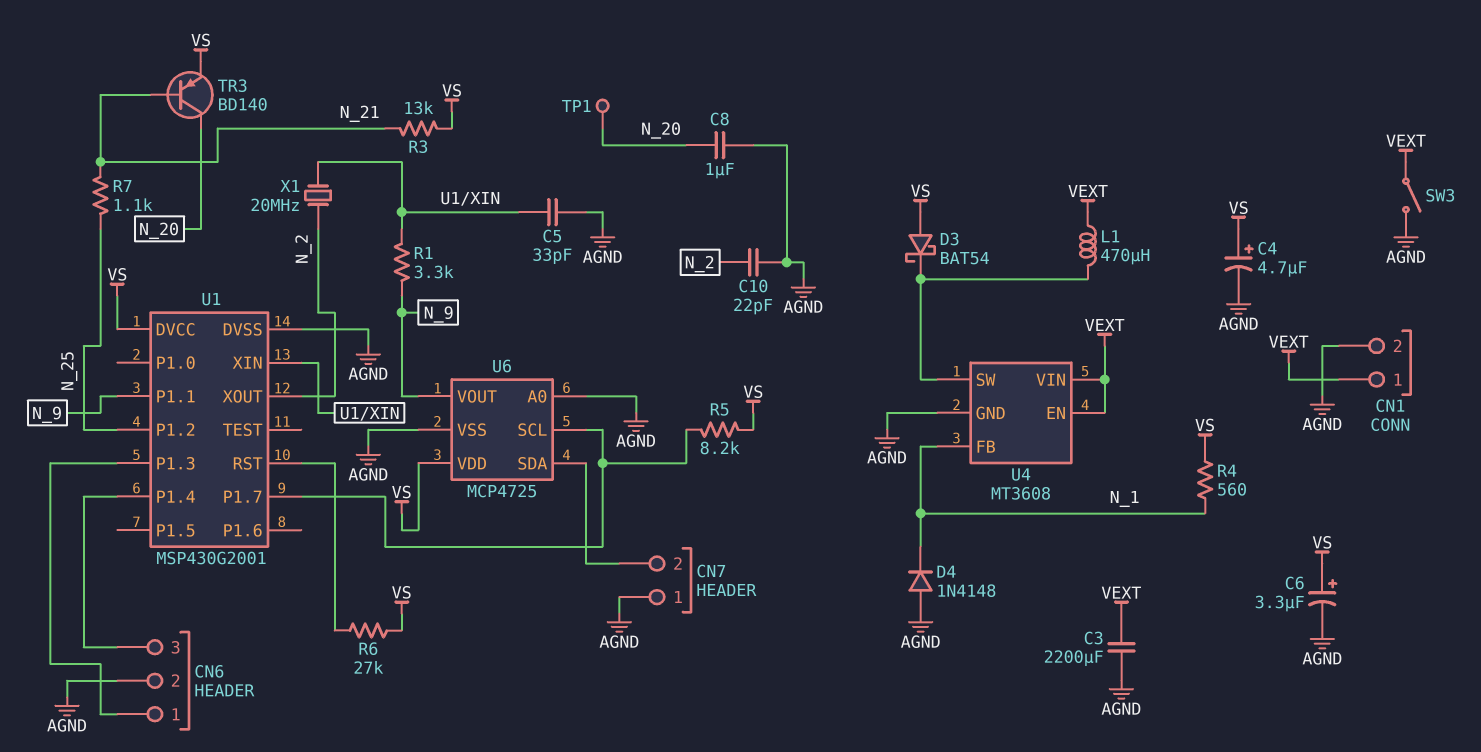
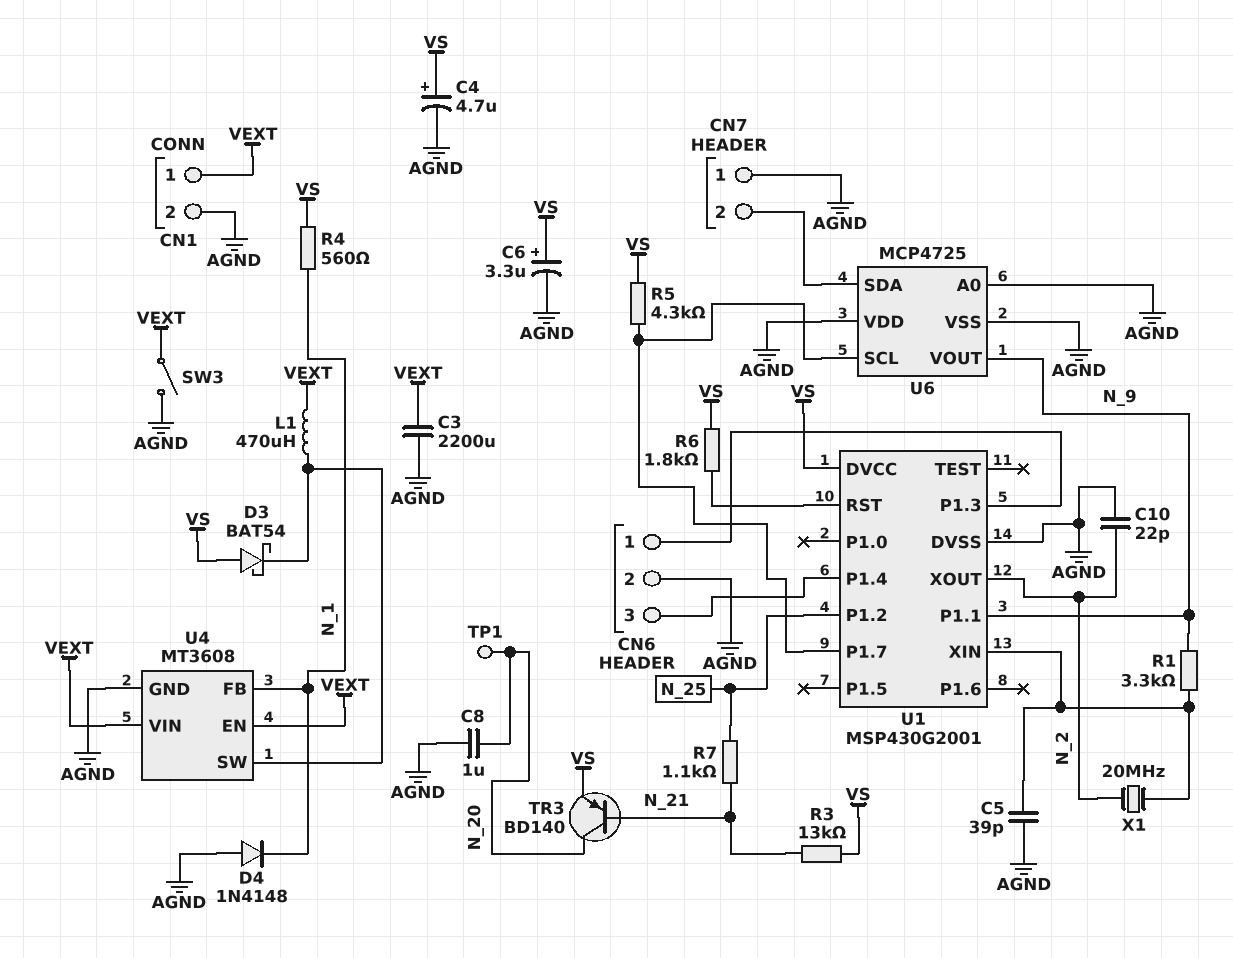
C5: 33pF (AGND, U1/XIN) -> 39pF (AGND, U1/XIN)
R5: 8.2k (U1/P1.7, VS) -> 4.3k (U1/P1.7, VS)
R6: 27k (U1/RST, VS) -> 1.8k (U1/RST, VS)
U6 pin VDD: VS -> AGND

